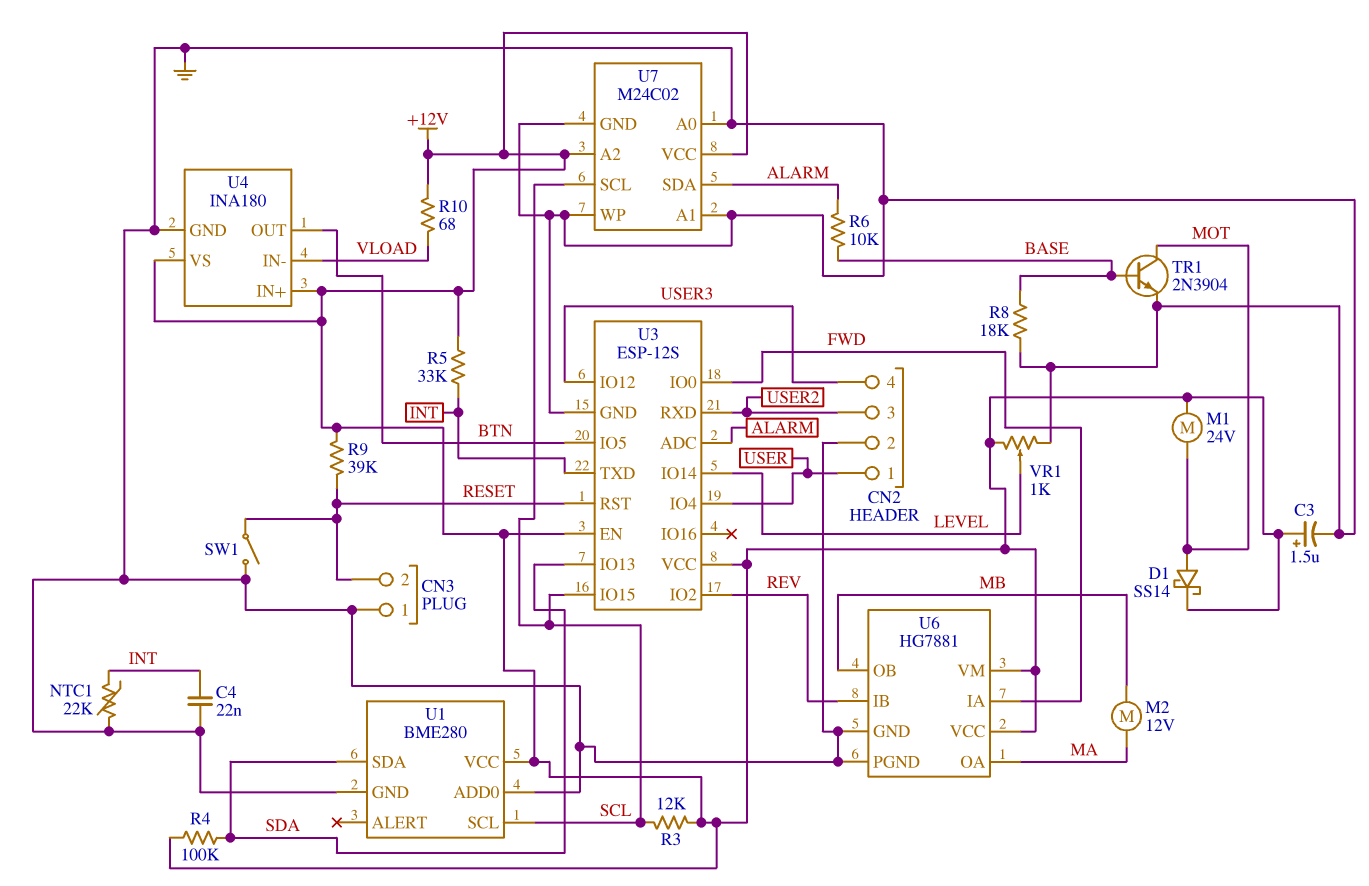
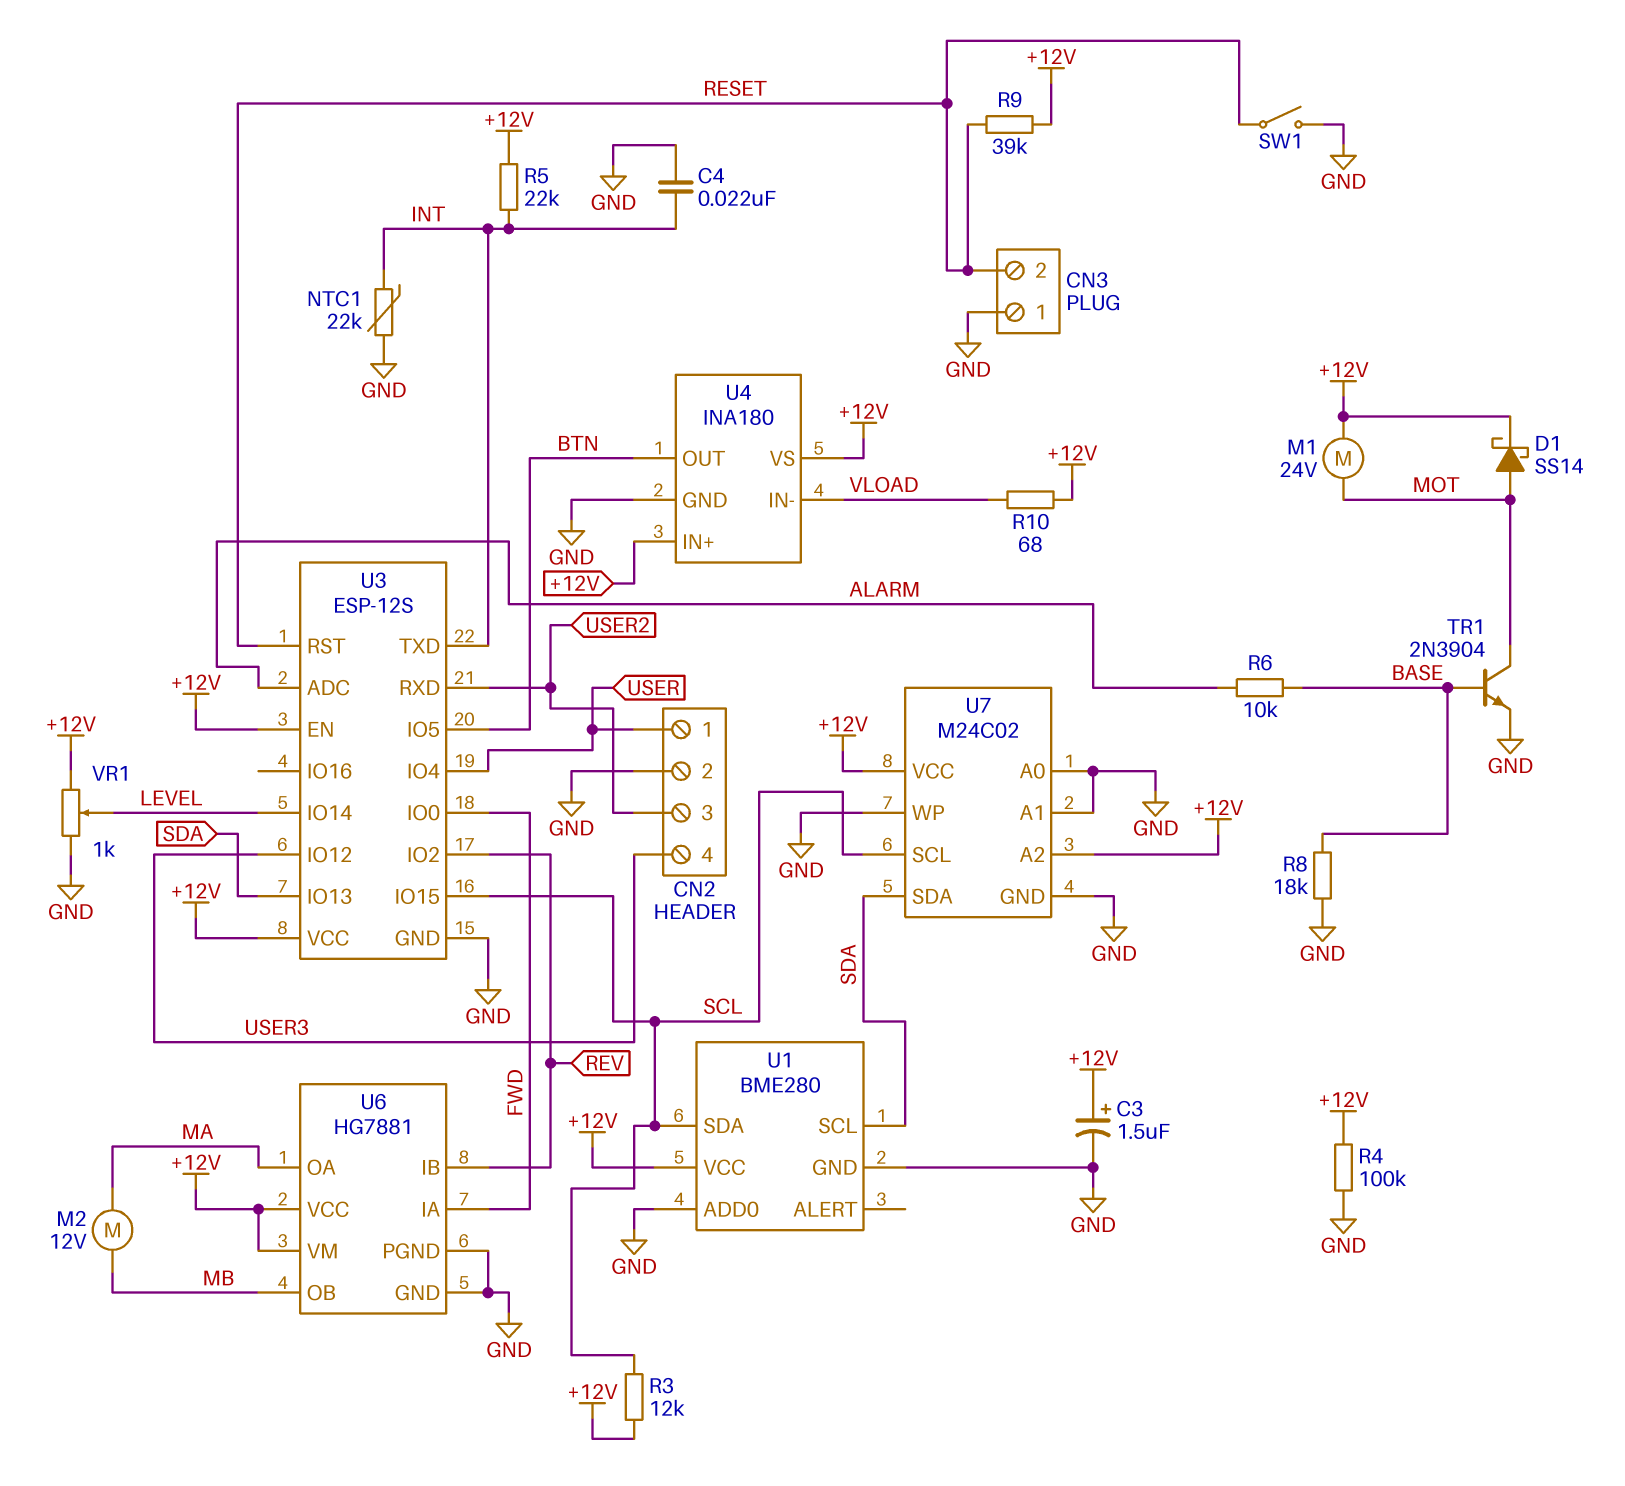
R4: 100k (+12V, SDA) -> 100k (+12V, GND)
R5: 33k (+12V, INT) -> 22k (+12V, INT)
U1 pin SCL: SCL -> SDA
U1 pin SDA: SDA -> SCL
U7 pin SDA: ALARM -> SDA

